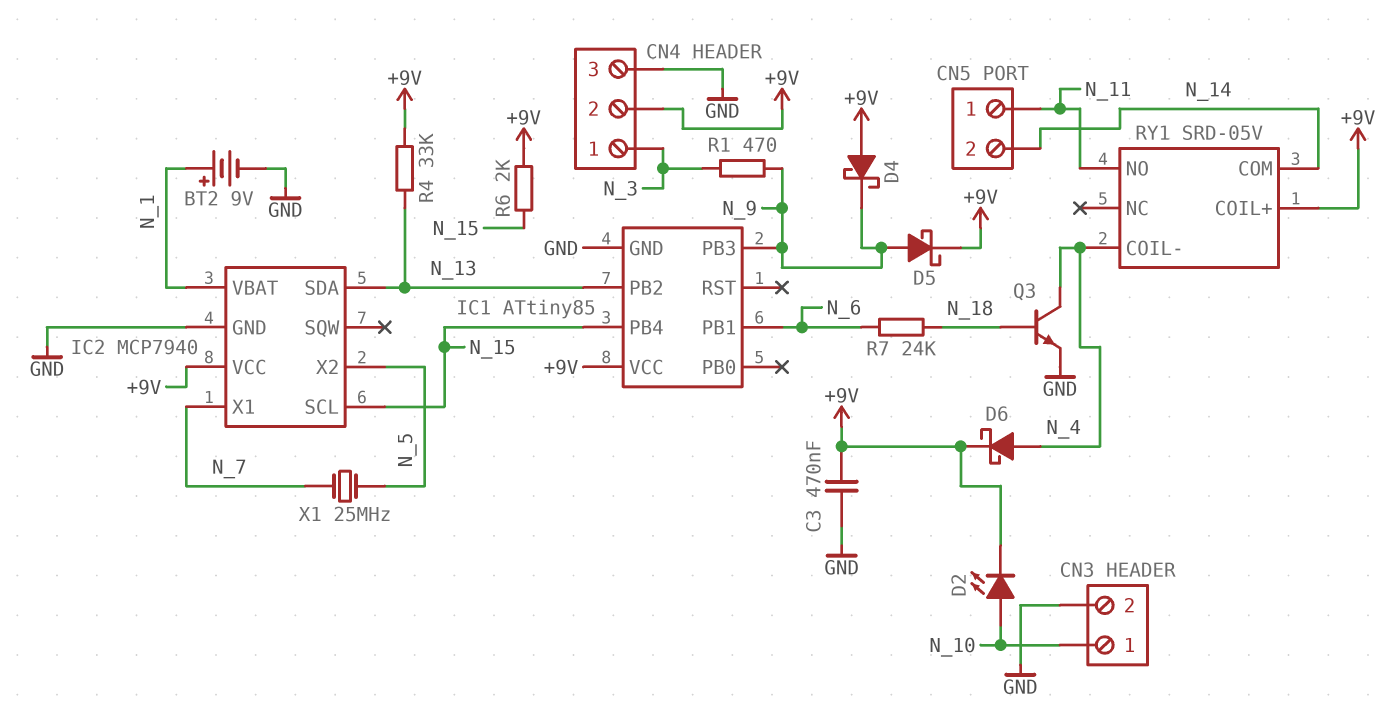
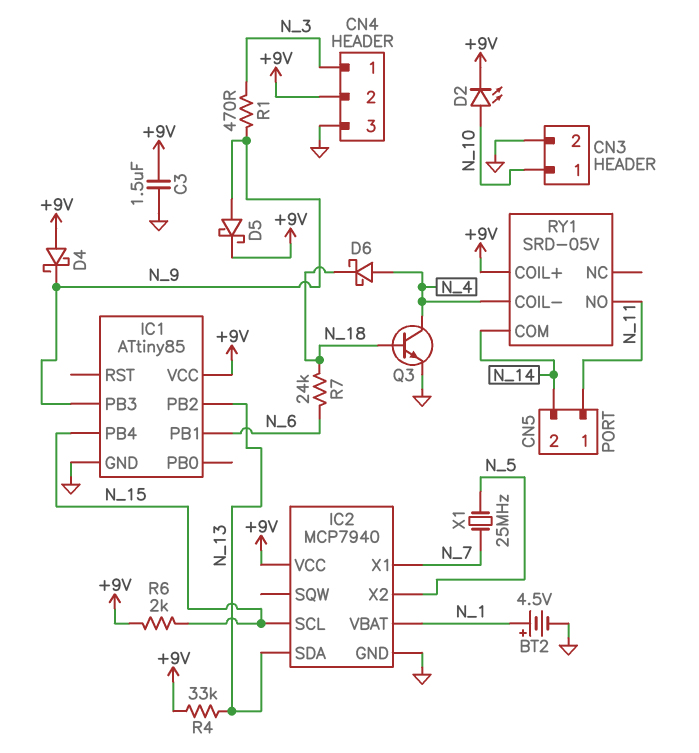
BT2: 9V (plus N_1, minus GND) -> 4.5V (plus N_1, minus GND)
C3: 470nF (+9V, GND) -> 1.5uF (+9V, GND)
D6: schottky (A N_4, K +9V) -> schottky (A N_4, K N_18)

